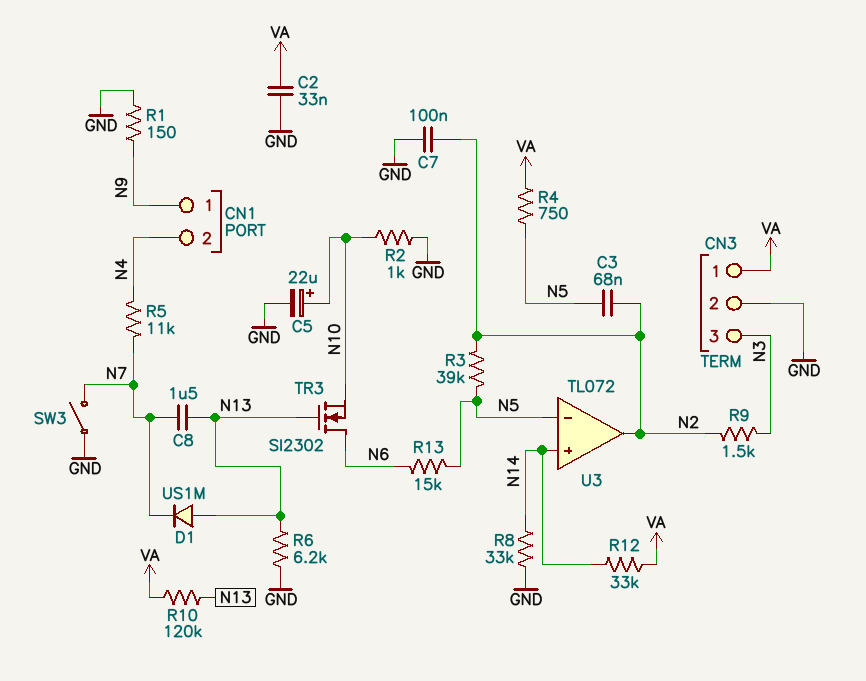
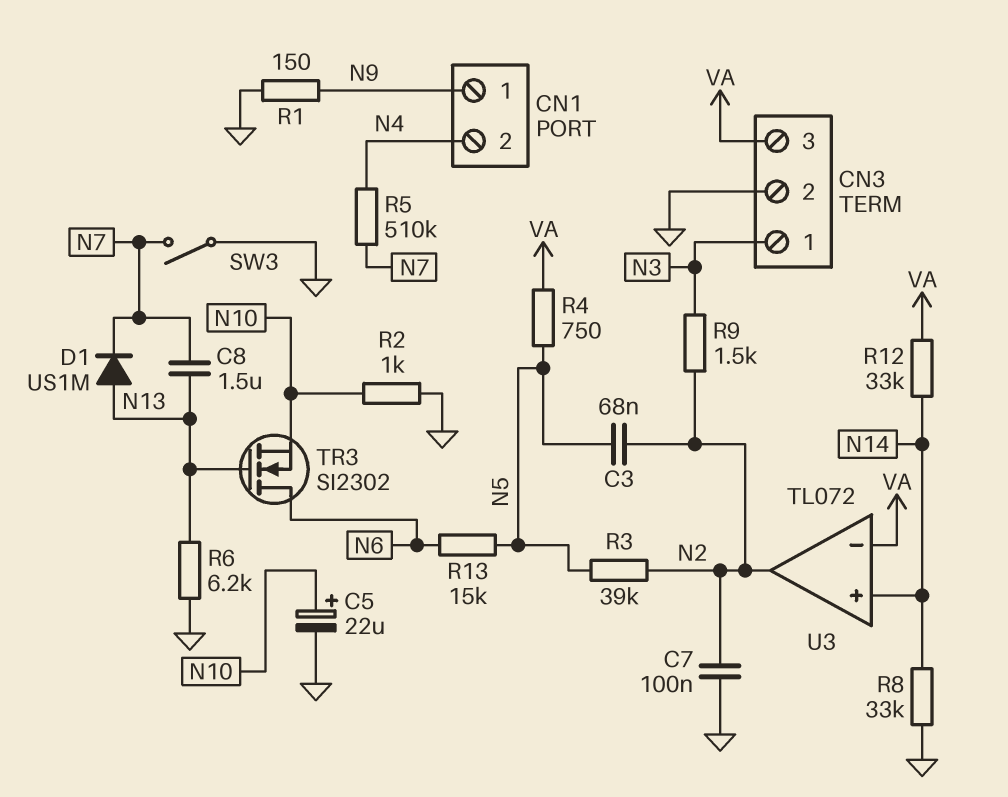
C2: 33nF (GND, VA) -> none
CN3 pin 1: VA -> N3
CN3 pin 3: N3 -> VA
R5: 11k (N4, N7) -> 510k (N4, N7)
R10: 120k (N13, VA) -> none
U3 pin in-: N5 -> VA

